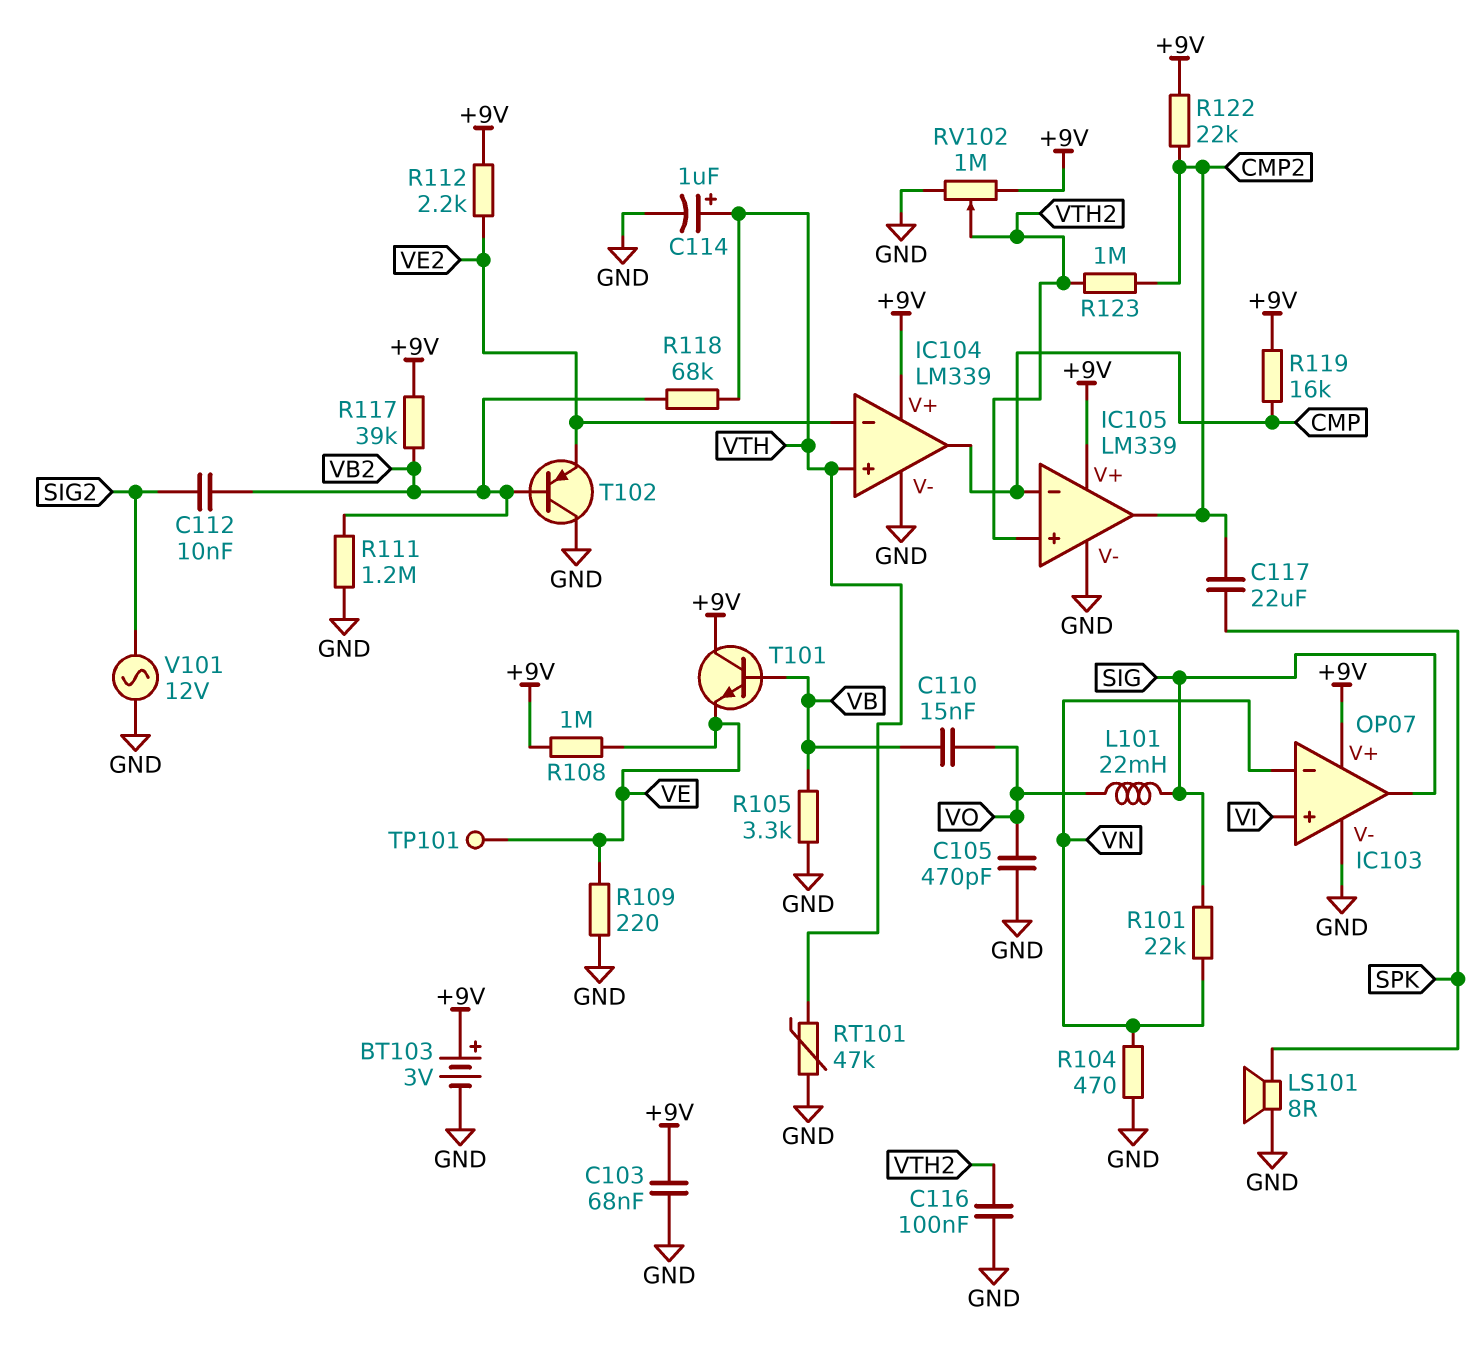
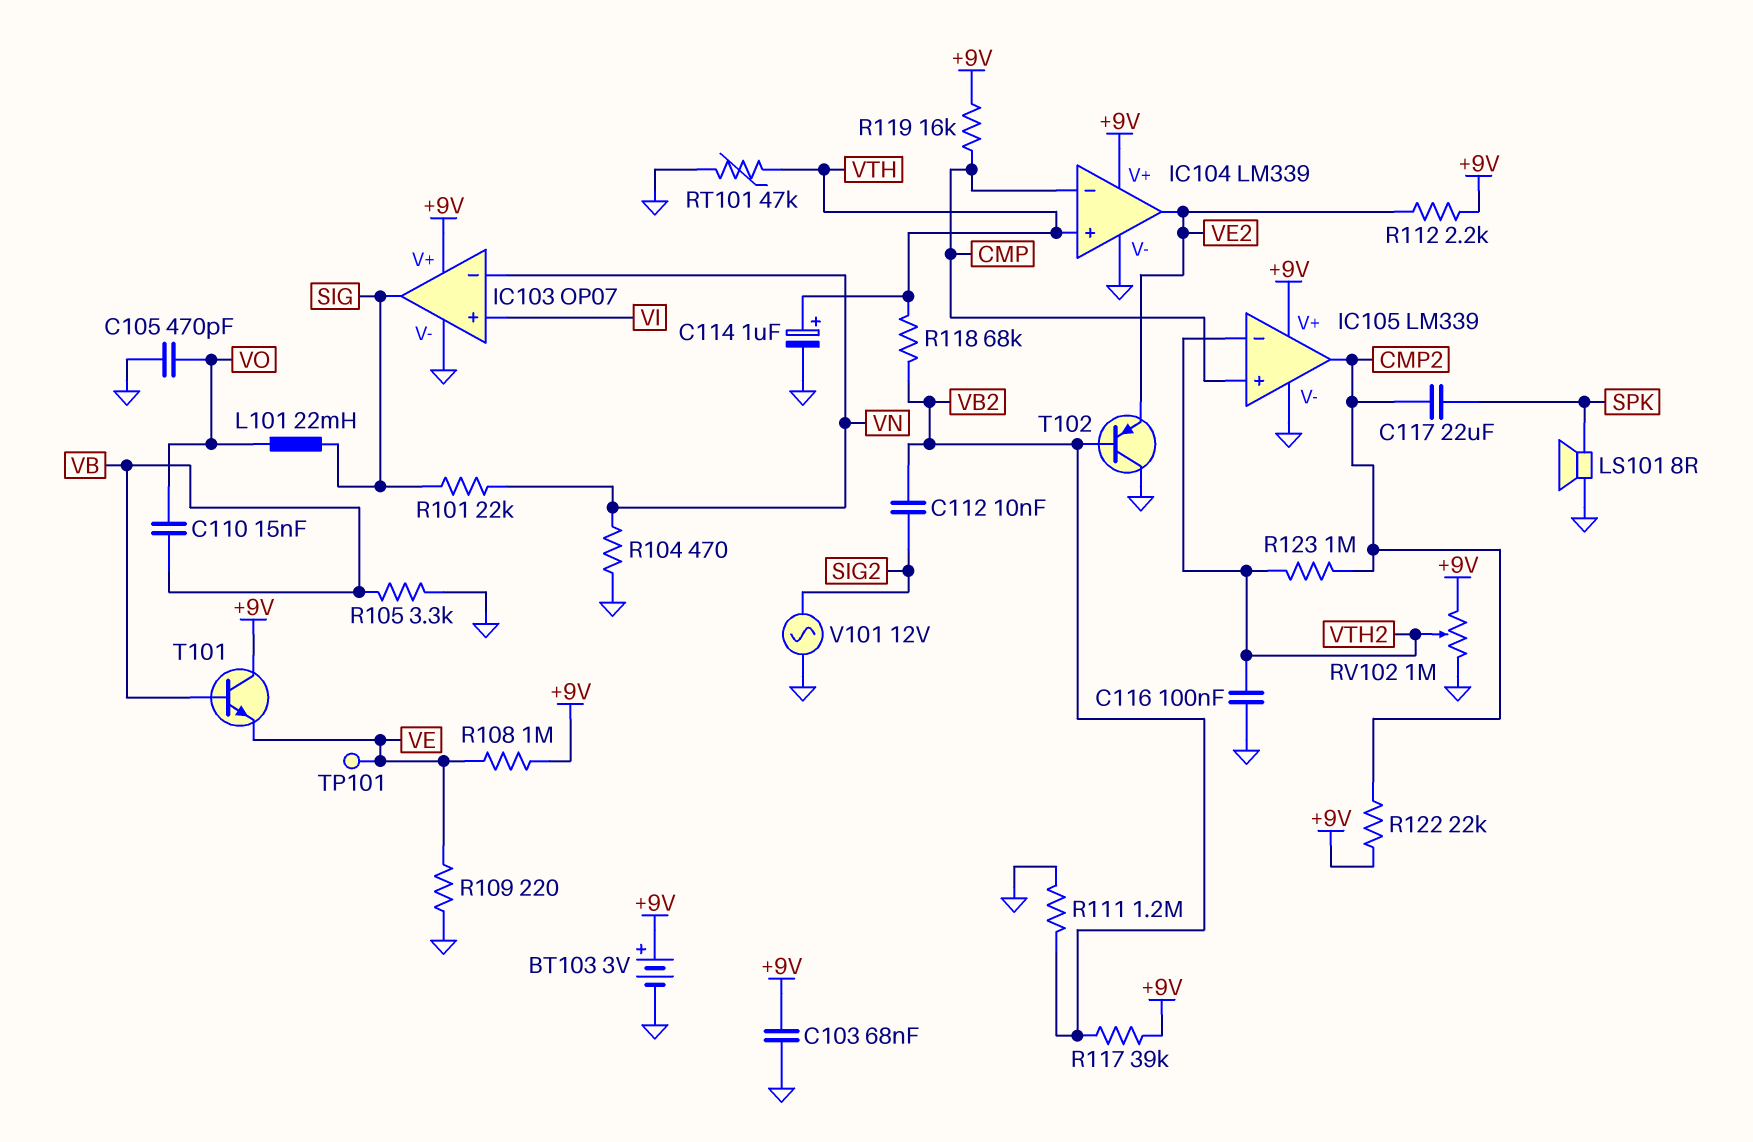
IC104 pin in-: VE2 -> CMP
IC104 pin out: CMP -> VE2
IC105 pin in+: VTH2 -> CMP
IC105 pin in-: CMP -> VTH2

